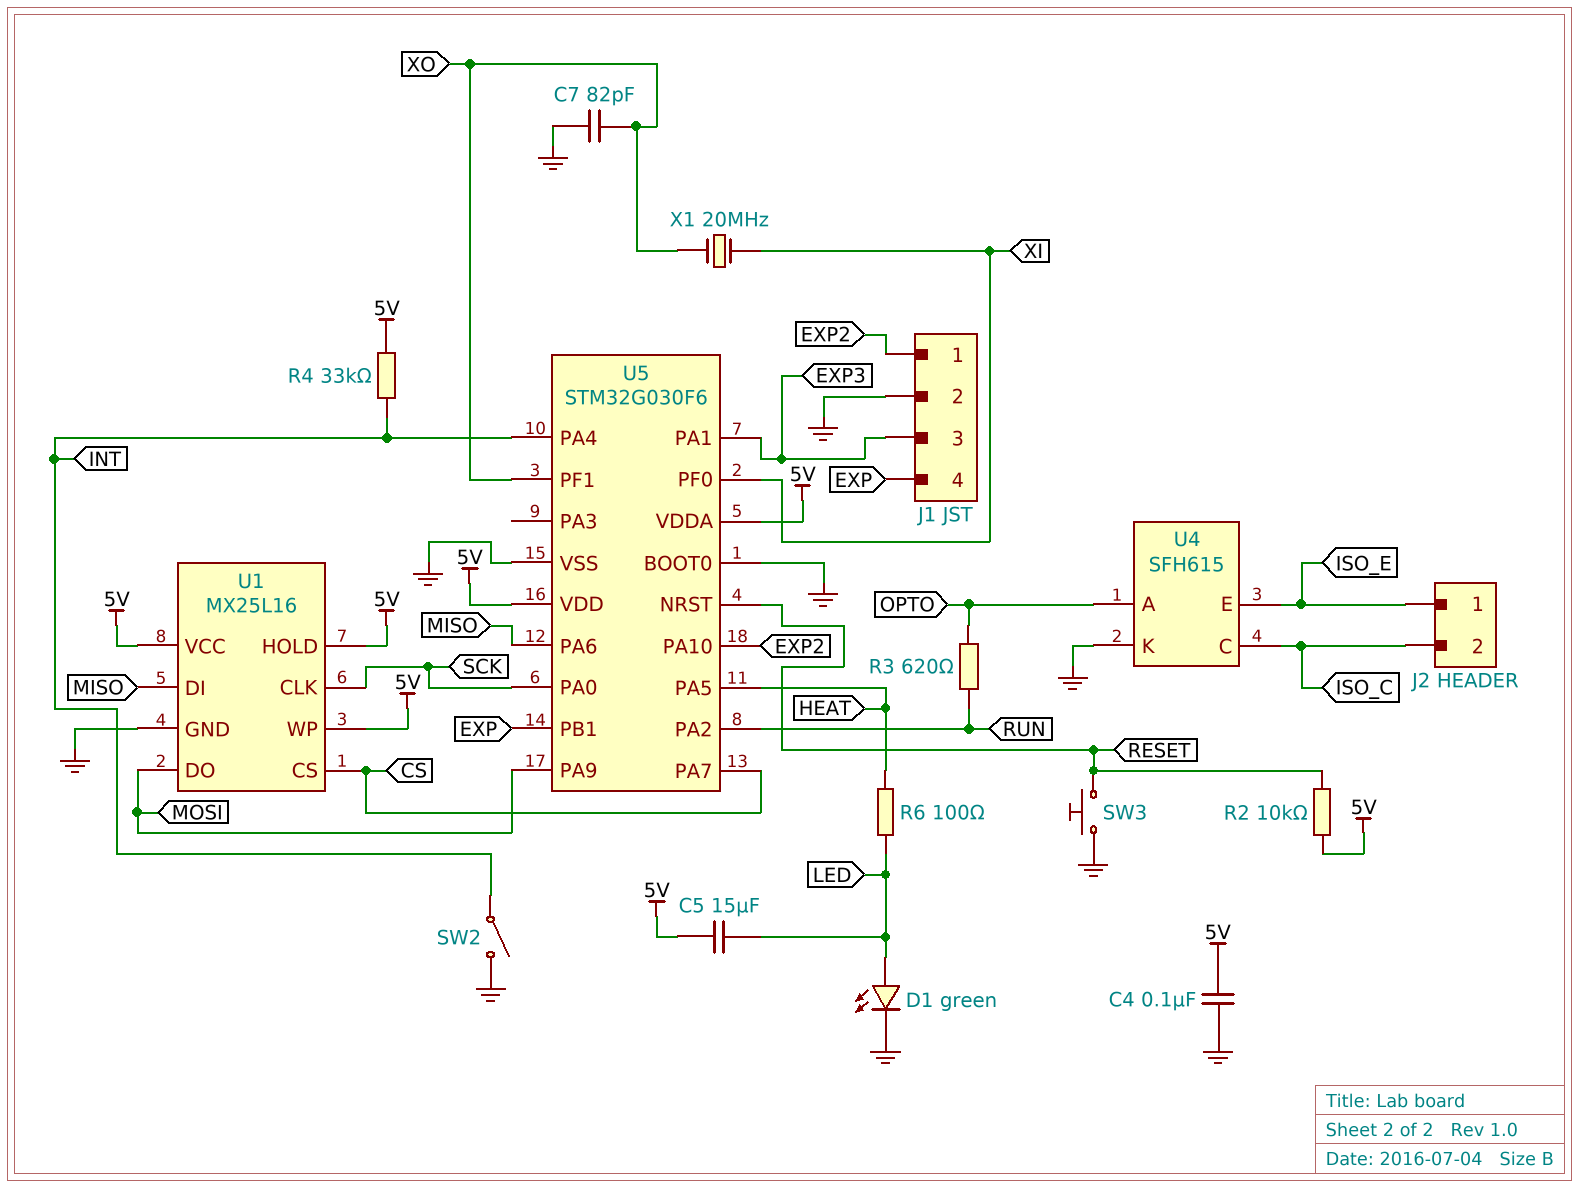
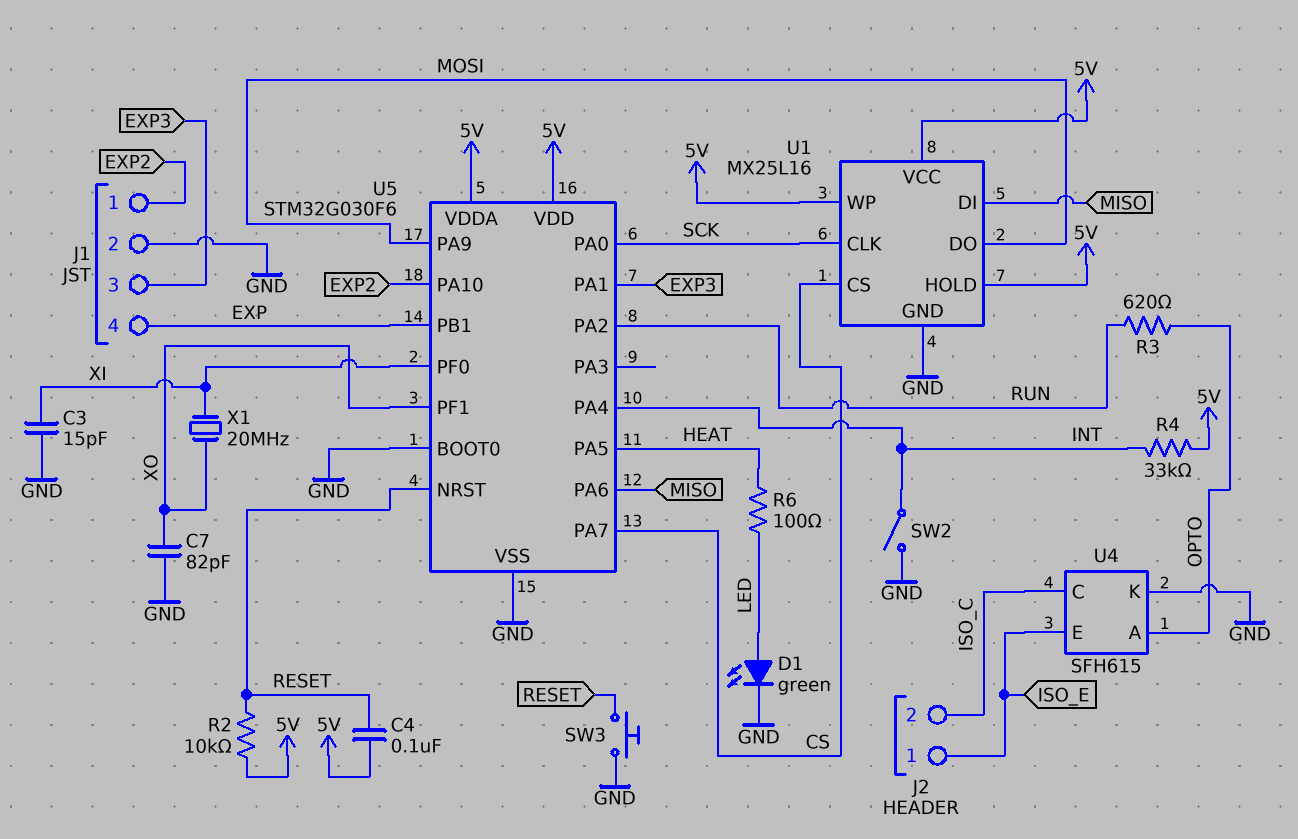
C3: none -> 15pF (GND, XI)
C4: 100nF (5V, GND) -> 100nF (5V, RESET)
C5: 15uF (5V, LED) -> none

